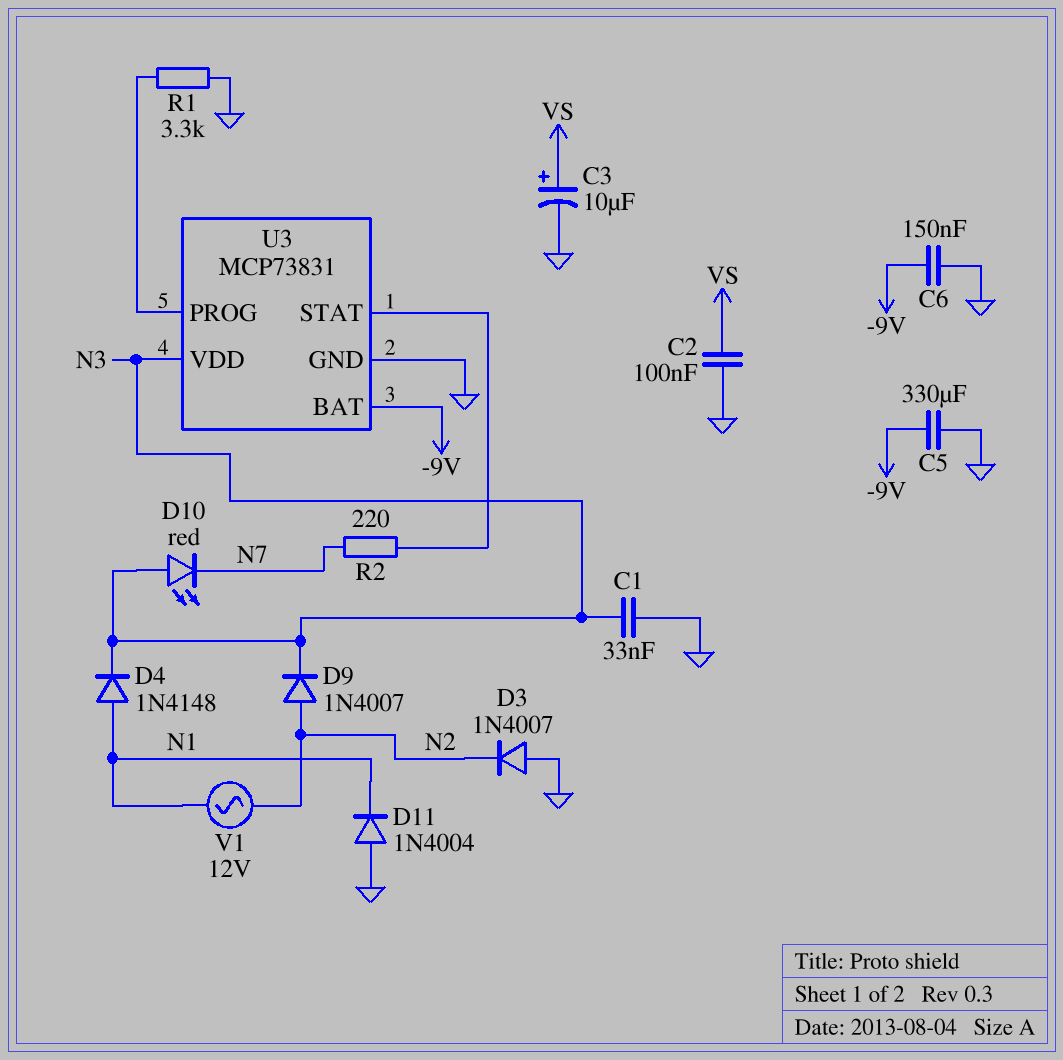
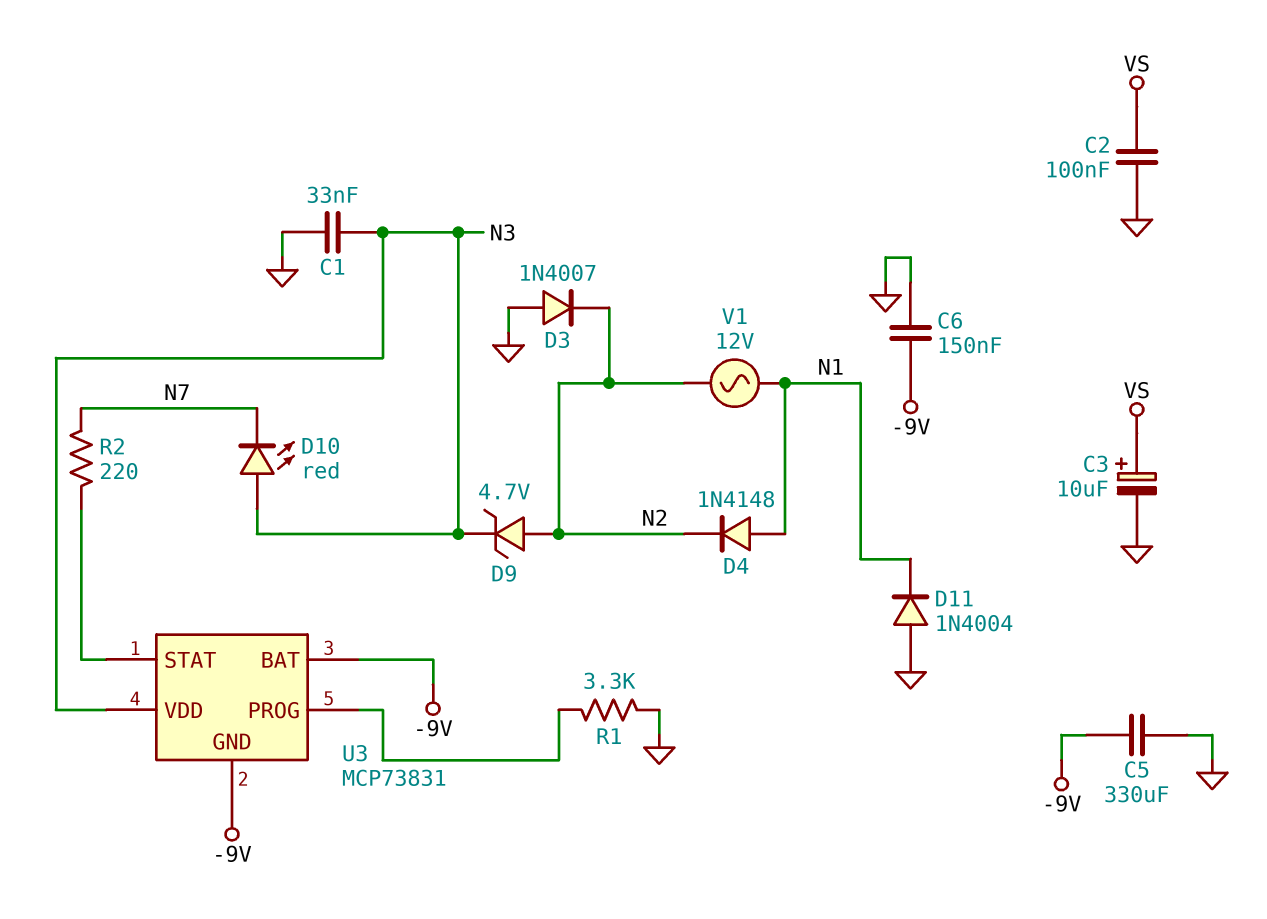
D4: diode 1N4148 (A N1, K N3) -> diode 1N4148 (A N1, K N2)
D9: diode 1N4007 (A N2, K N3) -> zener 4.7V (A N2, K N3)
U3 pin GND: GND -> -9V

